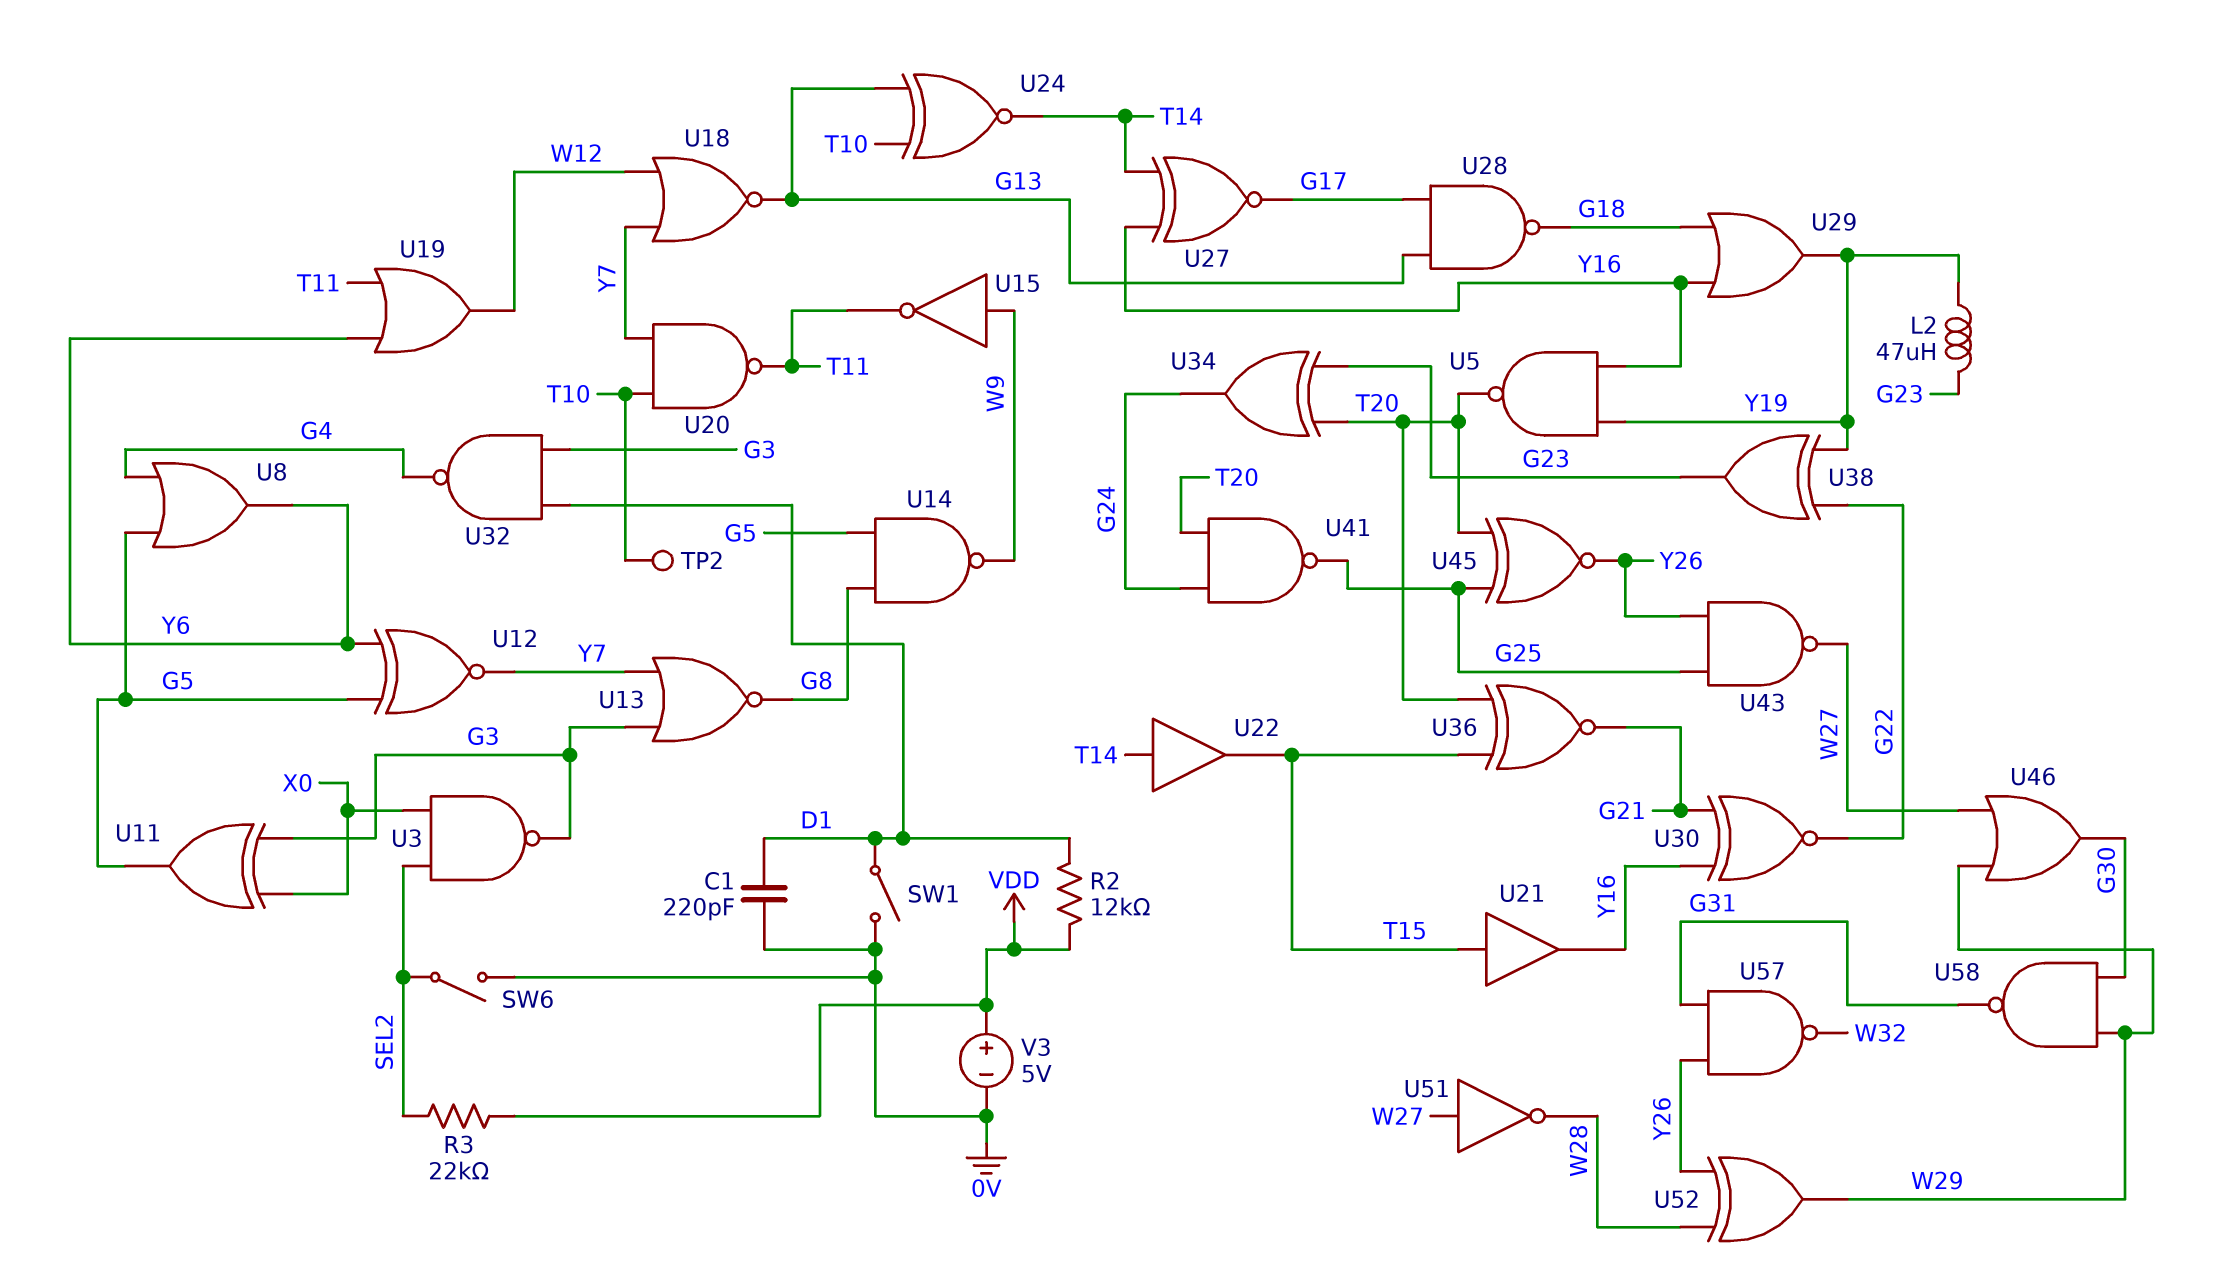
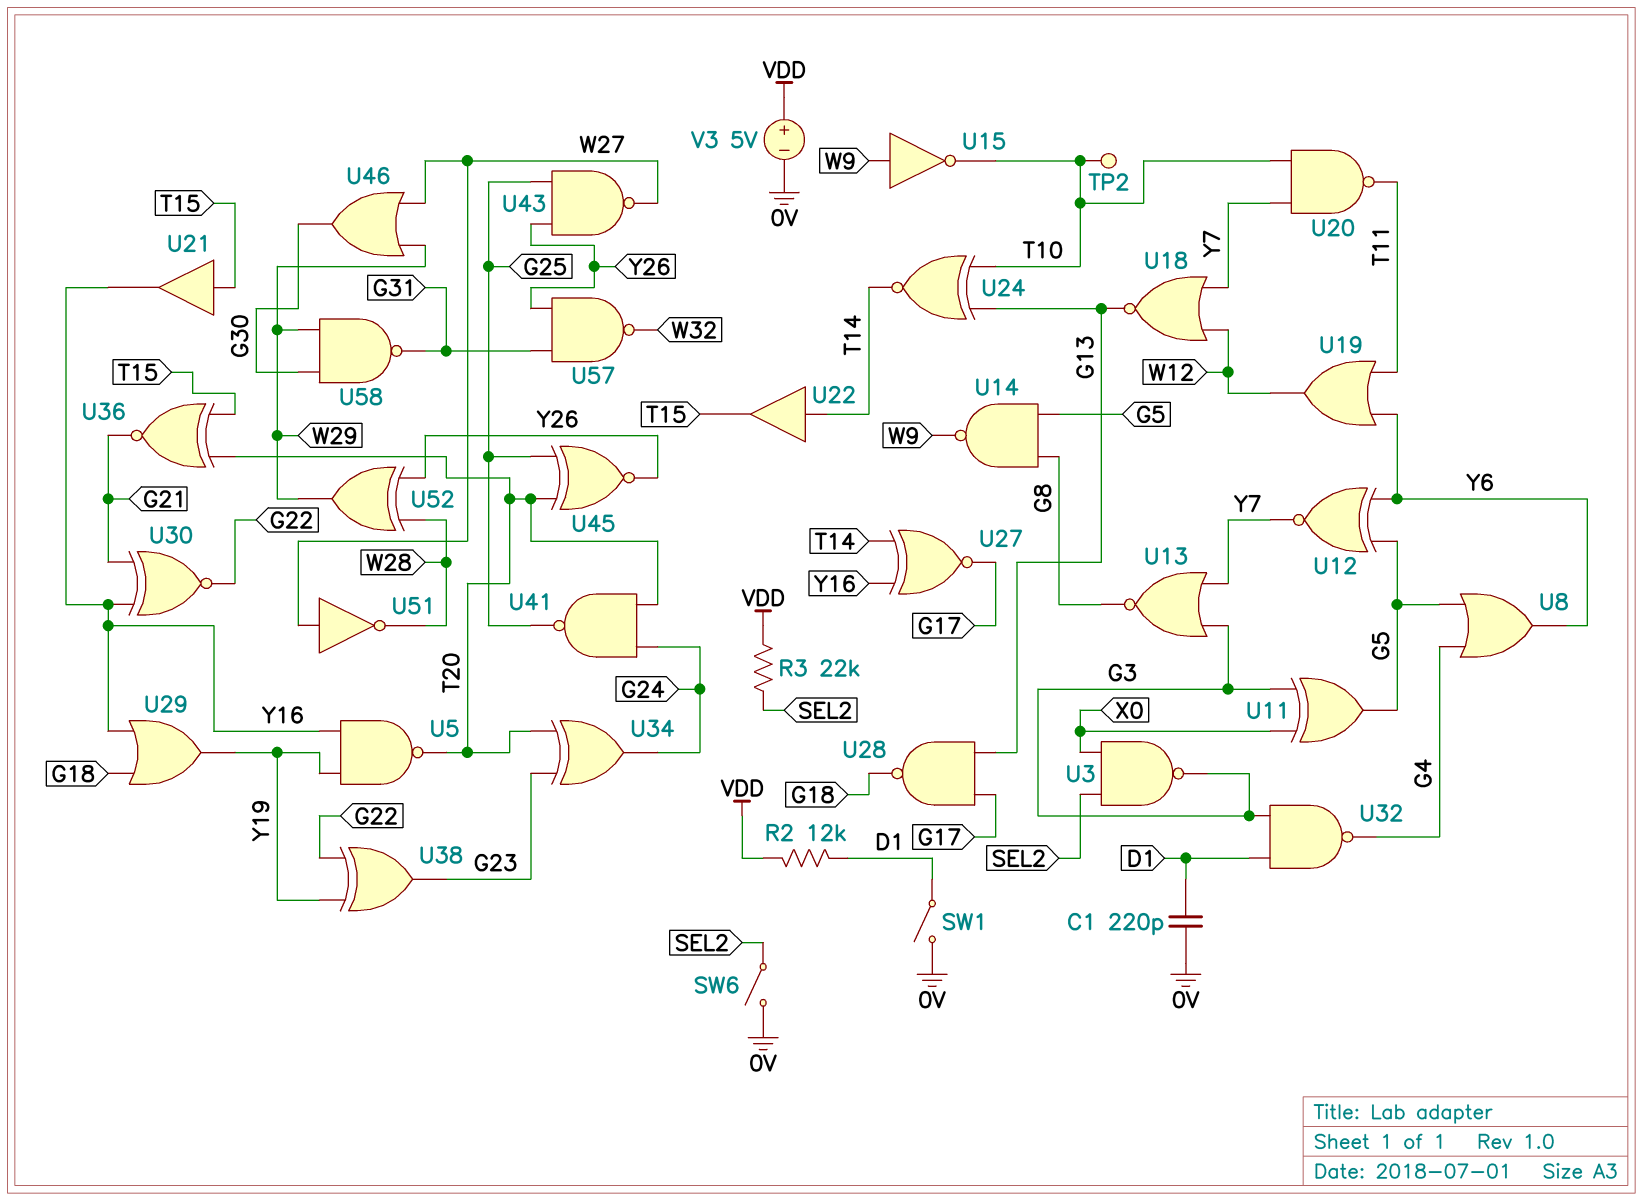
L2: 47uH (G23, Y19) -> none
U15: NOT (in W9, out T11) -> NOT (in W9, out T10)

